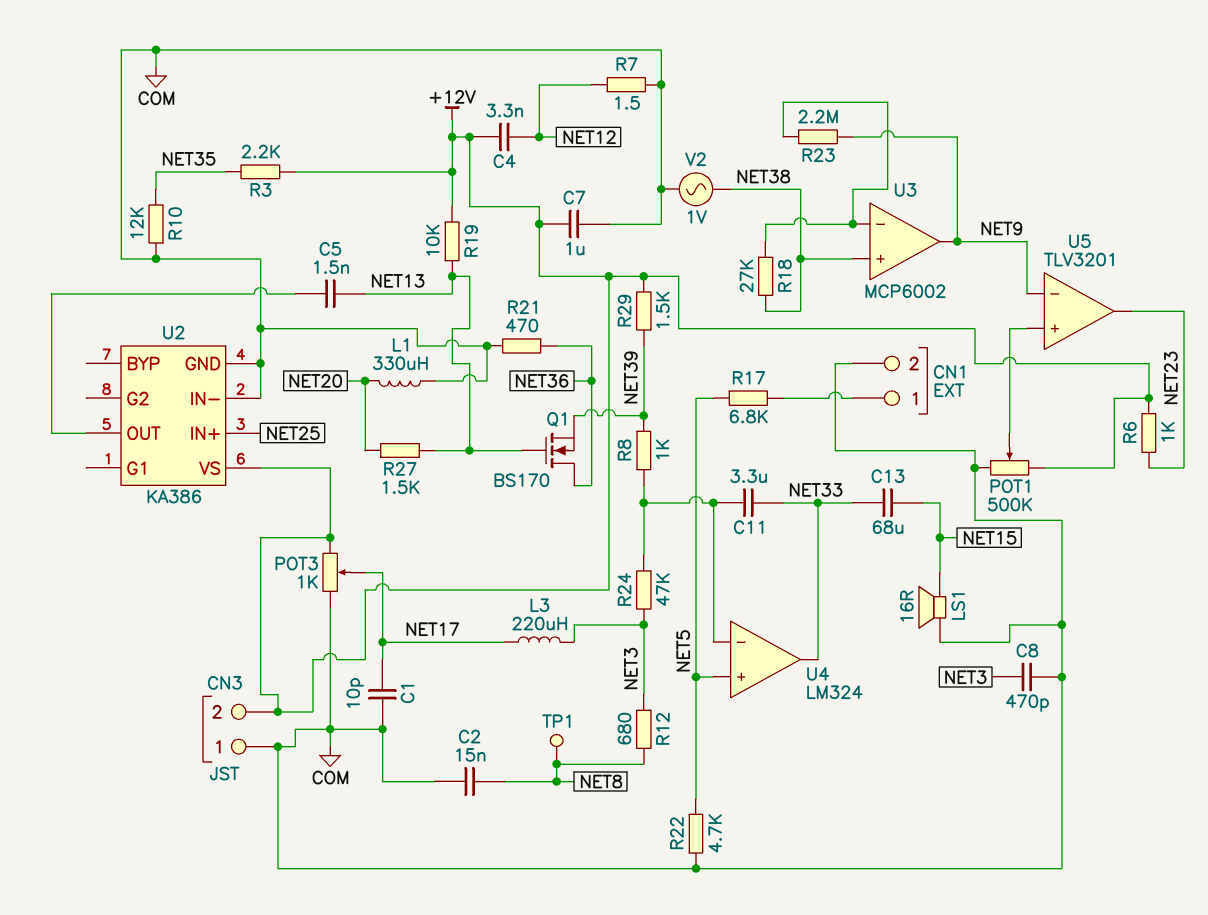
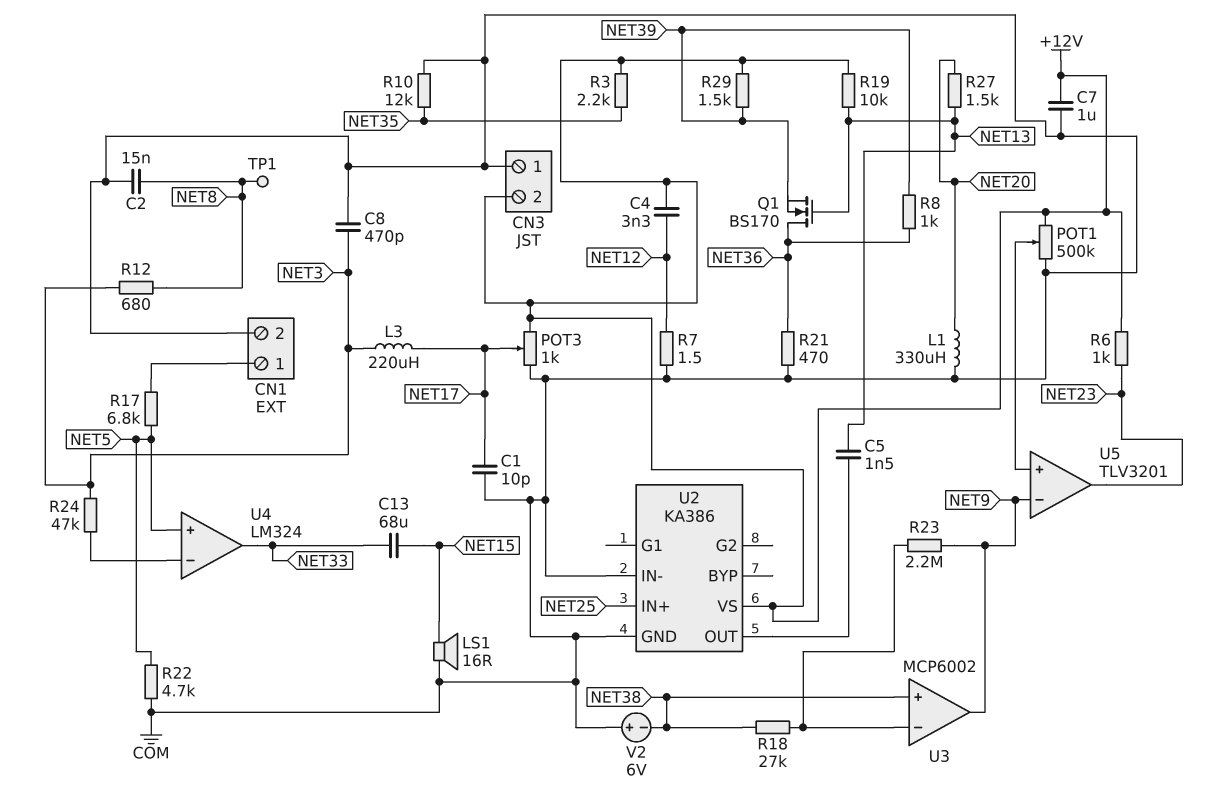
C11: 3.3uF (NET33, U4/in-) -> none
R8: 1k (NET39, U4/in-) -> 1k (NET36, NET39)
V2: AC 1V (COM, NET38) -> 6V (plus COM, minus NET38)

